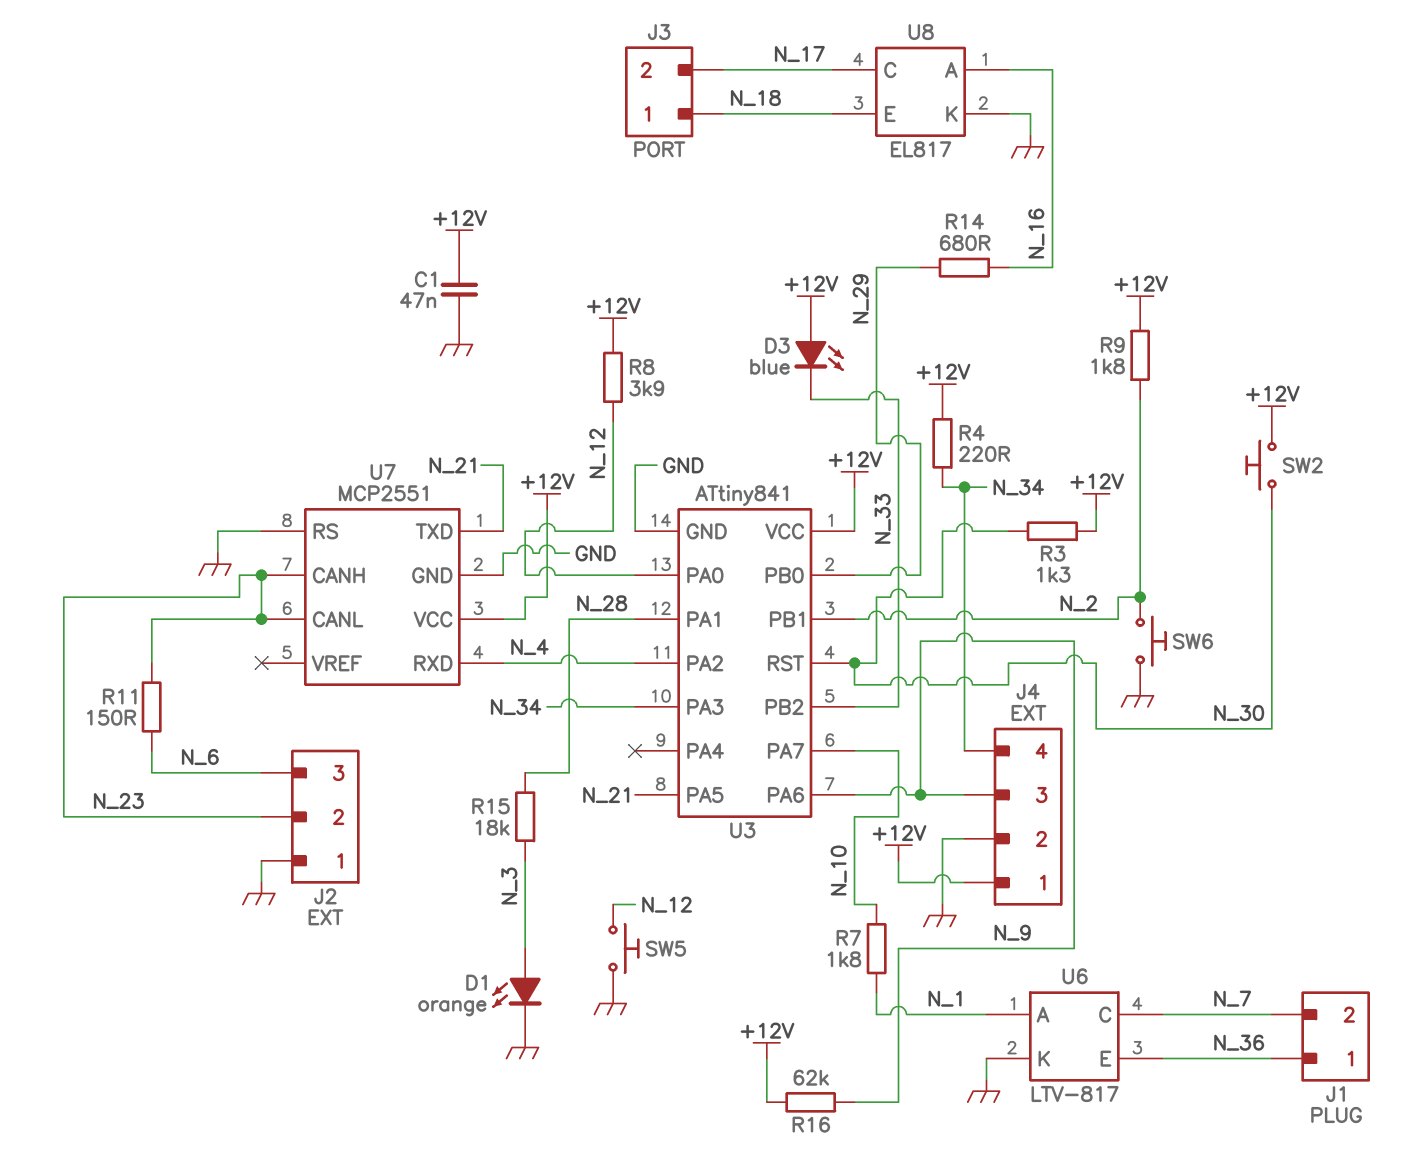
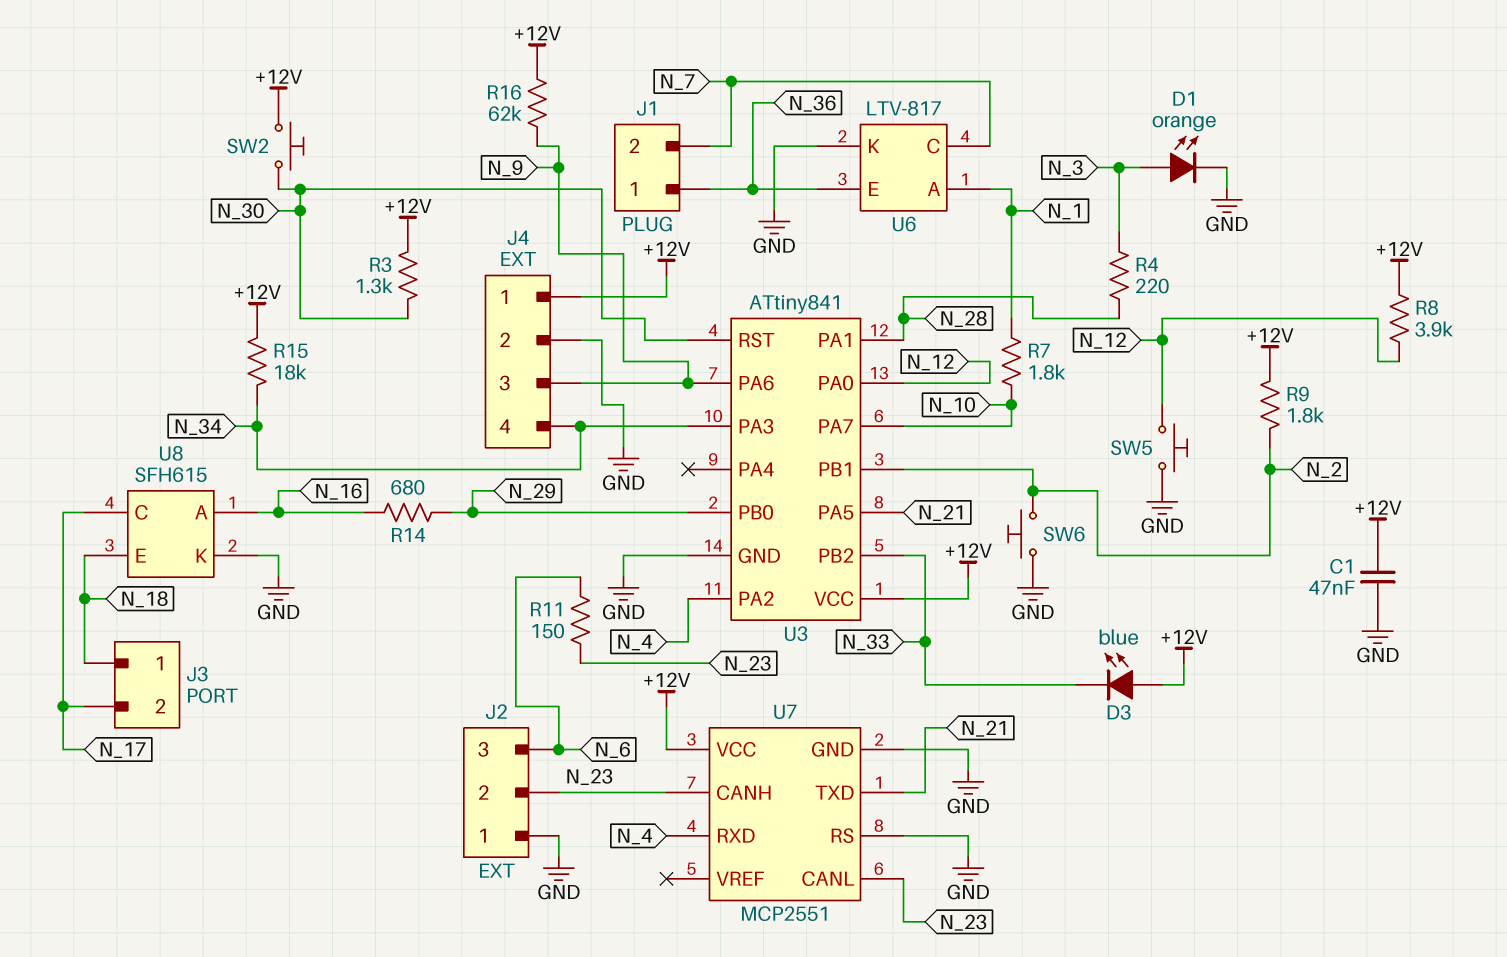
R4: 220 (+12V, N_34) -> 220 (N_3, N_28)
R15: 18k (N_3, N_28) -> 18k (+12V, N_34)
U8: EL817 -> SFH615

